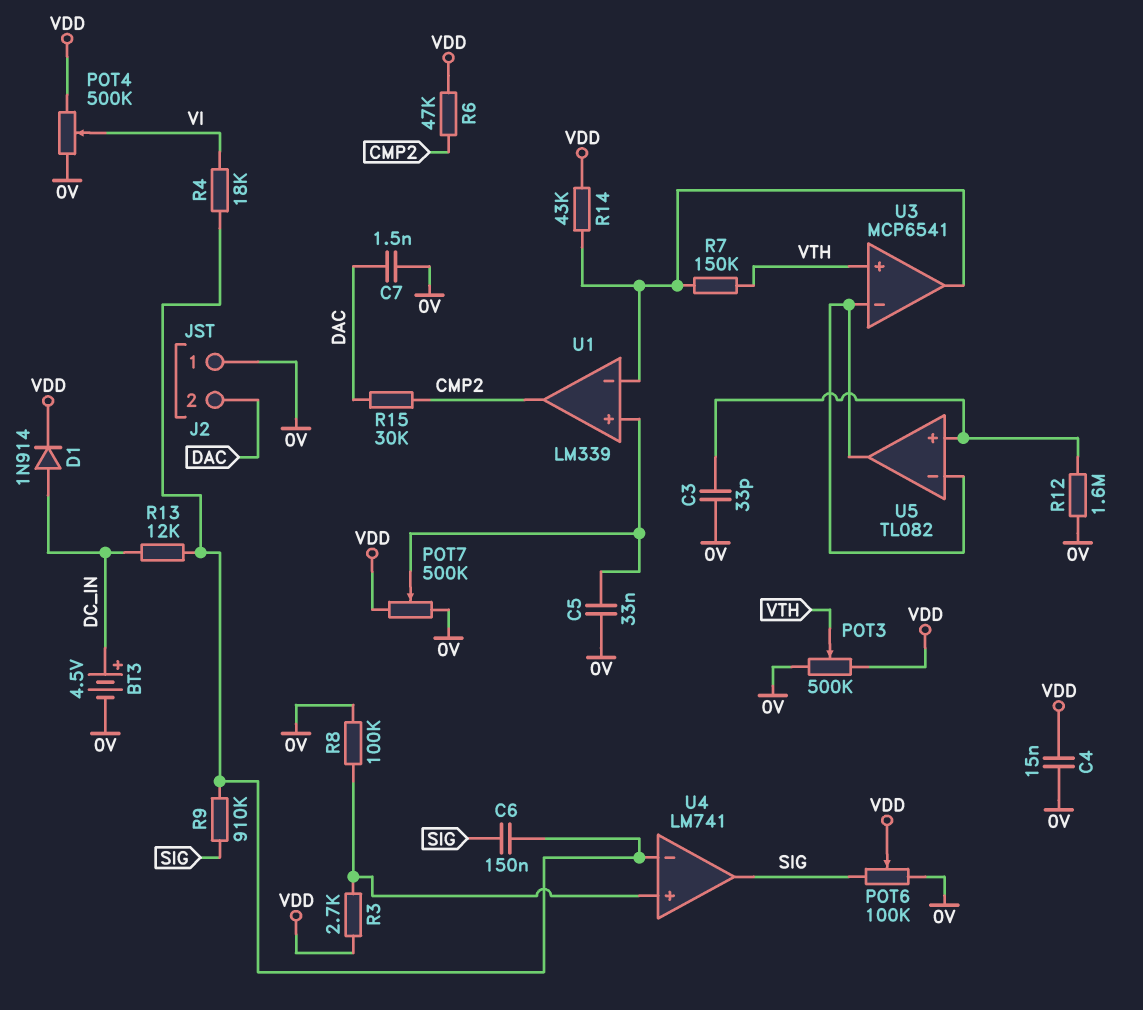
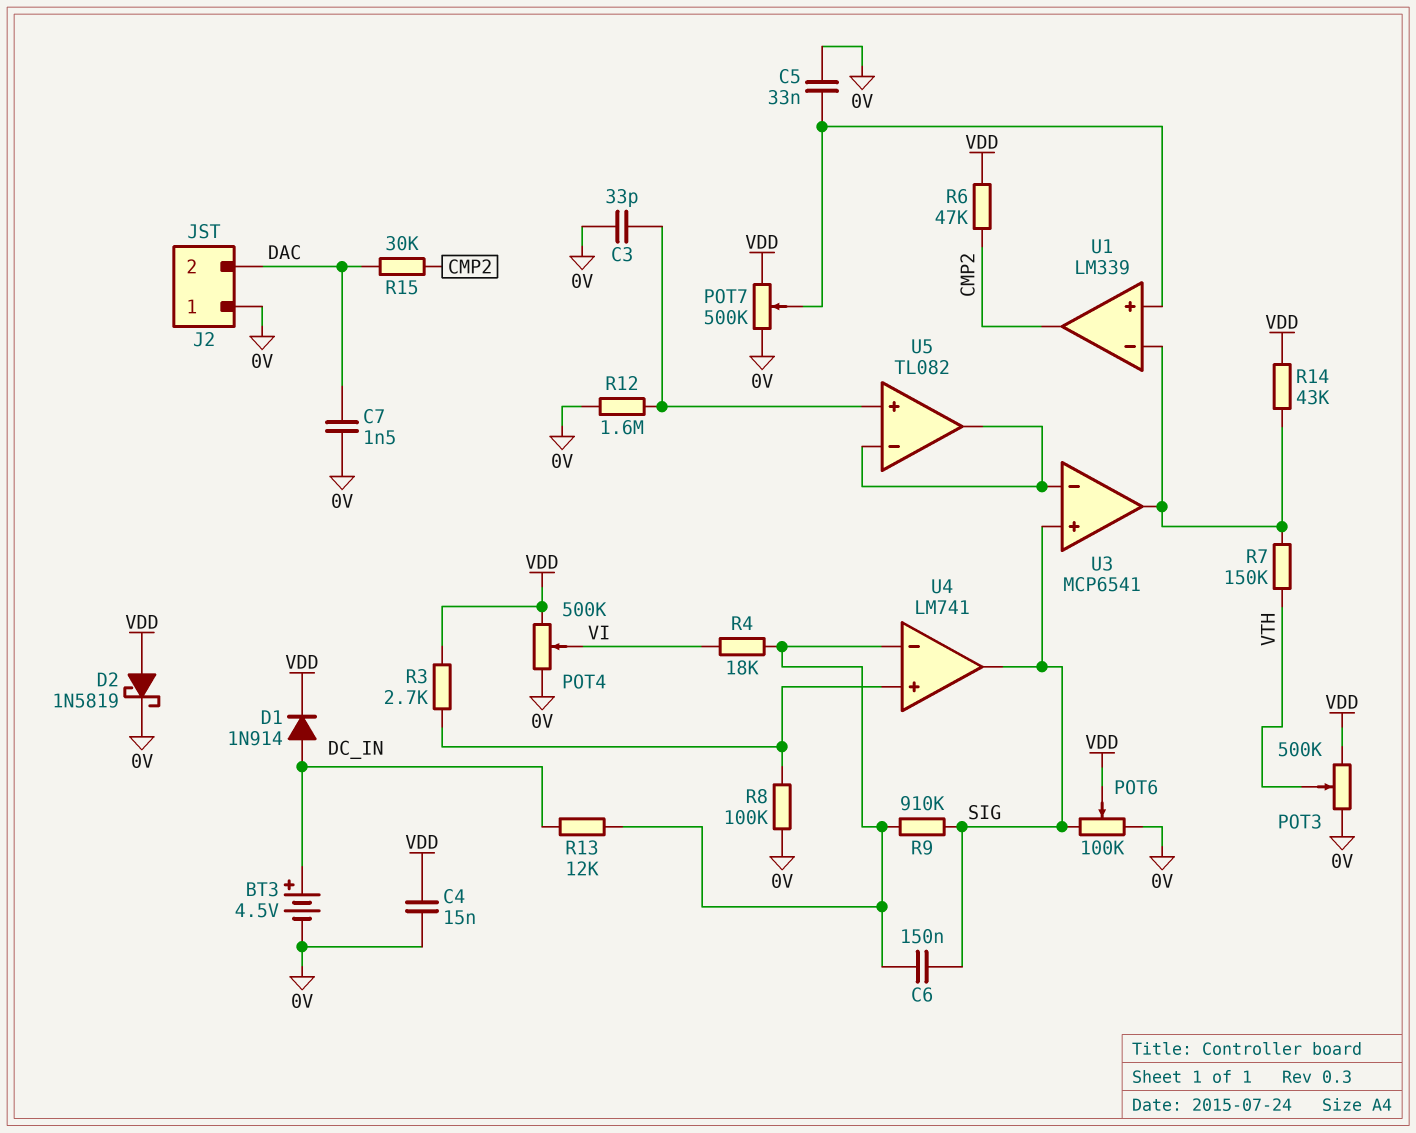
D2: none -> schottky 1N5819 (A VDD, K 0V)
U3 pin in+: VTH -> SIG

